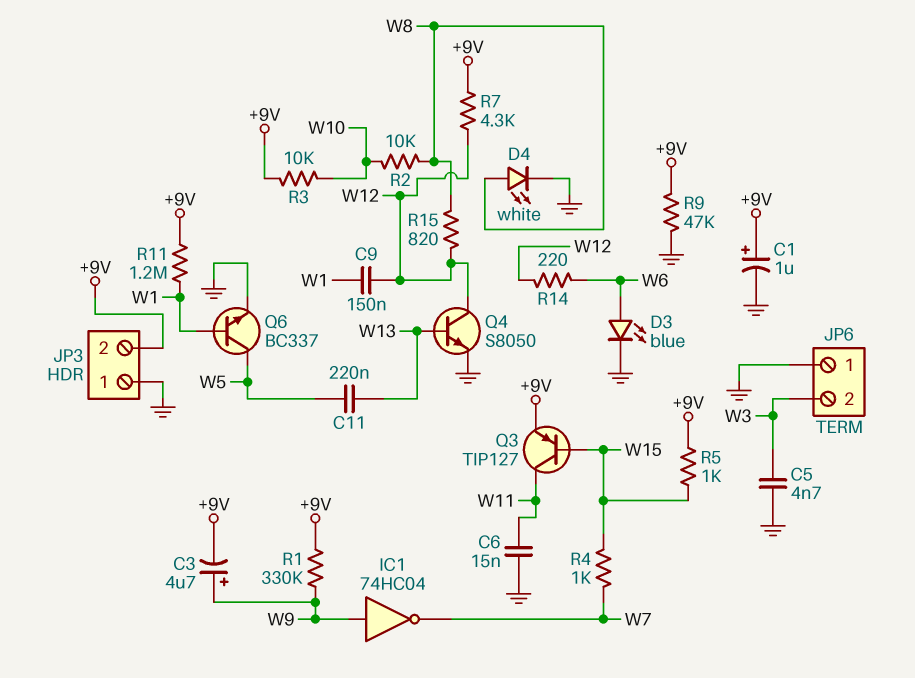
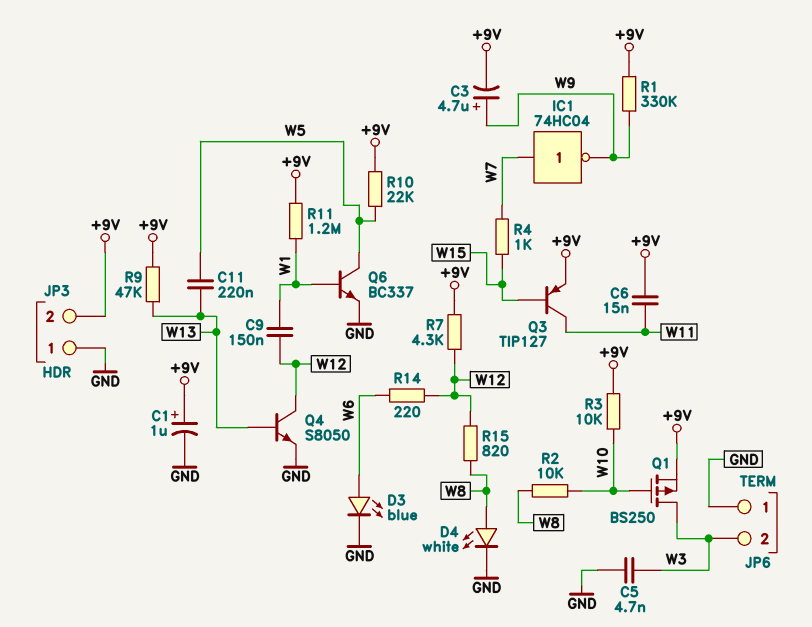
C6: 15nF (GND, W11) -> 15nF (+9V, W11)
IC1: NOT 74HC04 (in W9, out W7) -> NOT 74HC04 (in W7, out W9)
Q1: none -> PMOS BS250 (G W10, D W3, S +9V)
R5: 1k (+9V, W15) -> none
R9: 47k (+9V, GND) -> 47k (+9V, W13)
R10: none -> 22k (+9V, W5)

